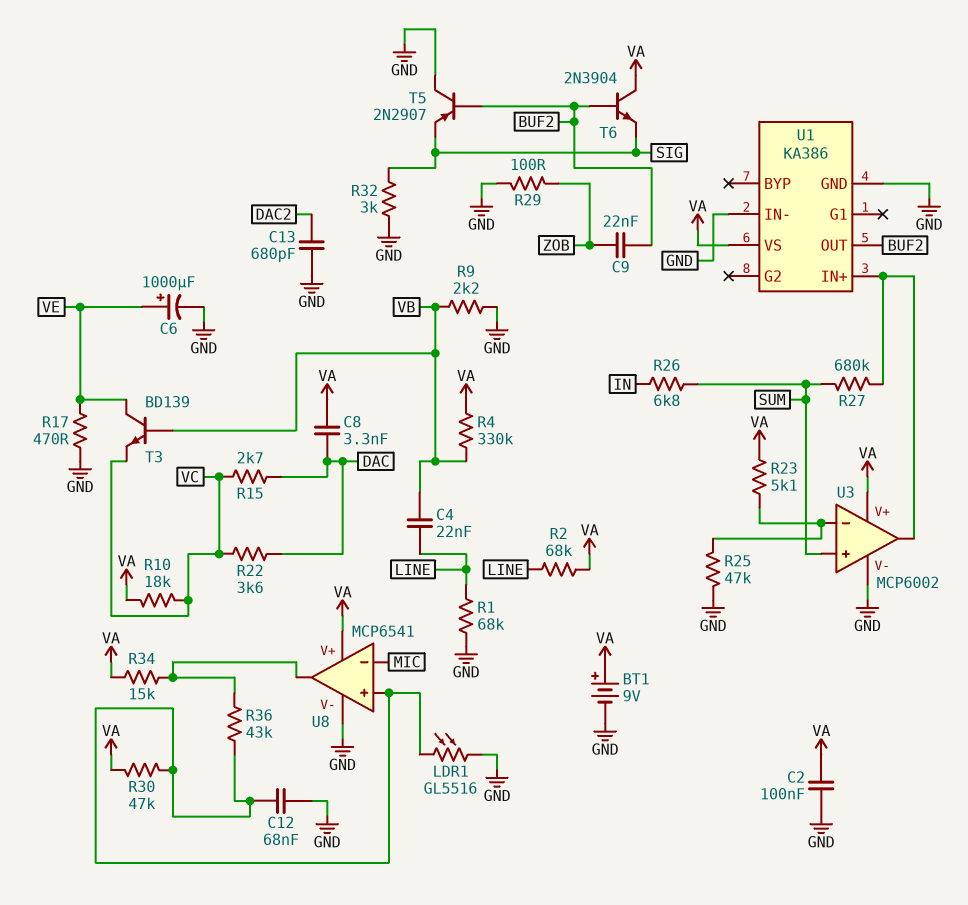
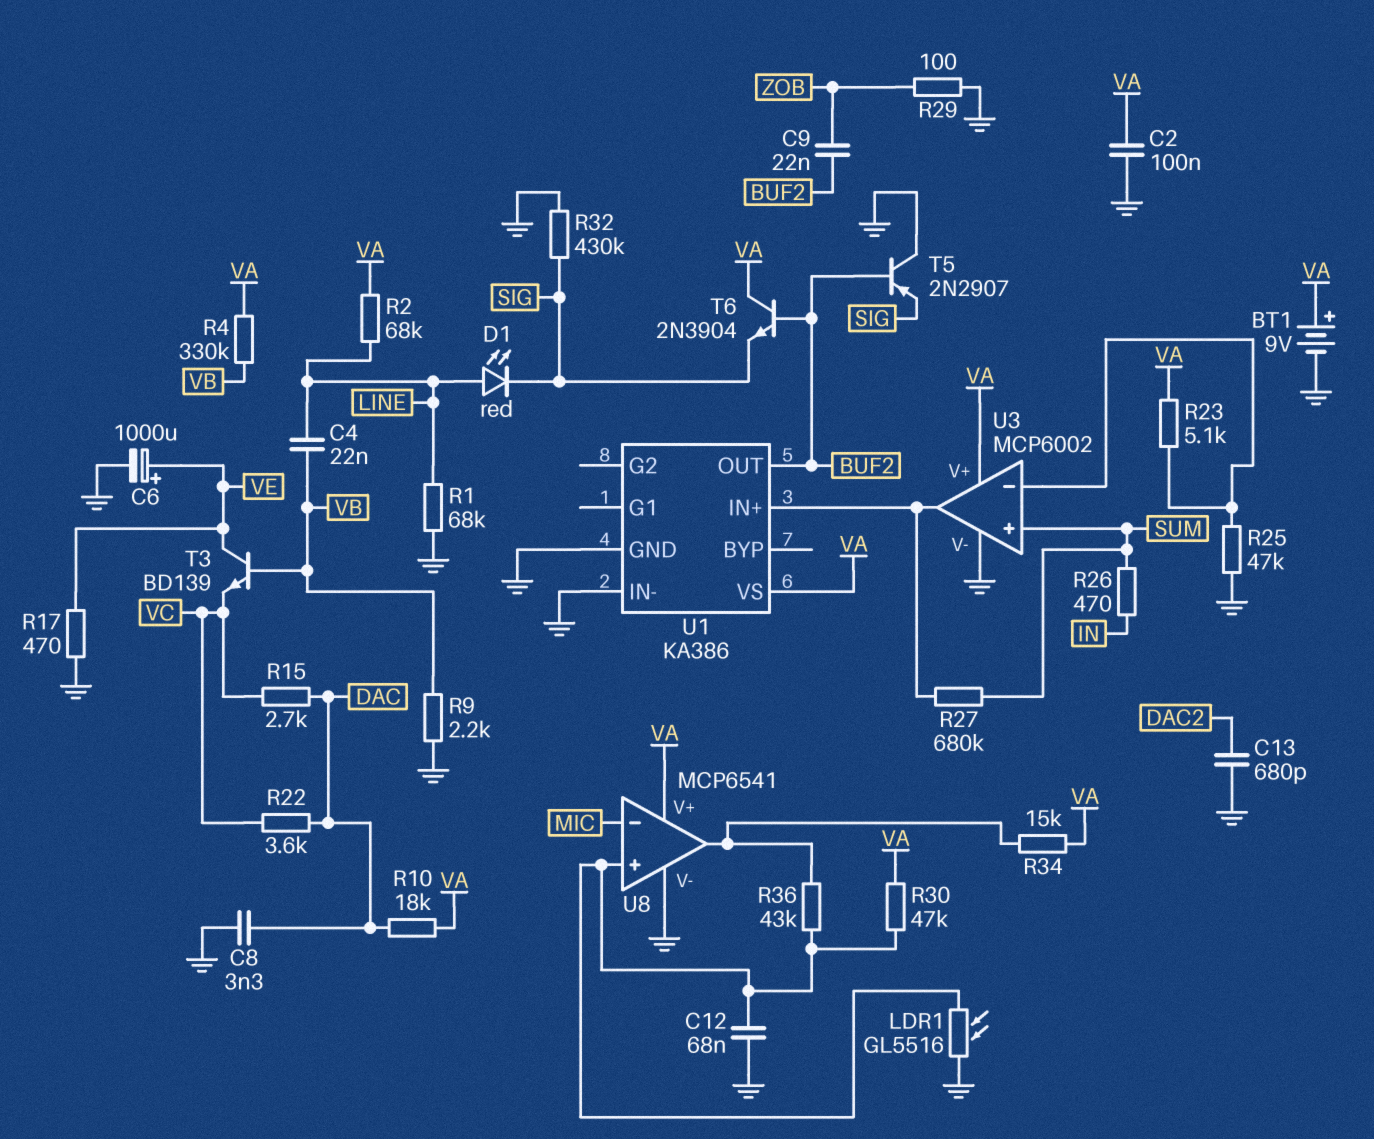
C8: 3.3nF (DAC, VA) -> 3.3nF (DAC, GND)
D1: none -> LED red (A LINE, K SIG)
R10: 18k (VA, VC) -> 18k (DAC, VA)
R26: 6.8k (IN, SUM) -> 470 (IN, SUM)
R32: 3k (GND, SIG) -> 430k (GND, SIG)

